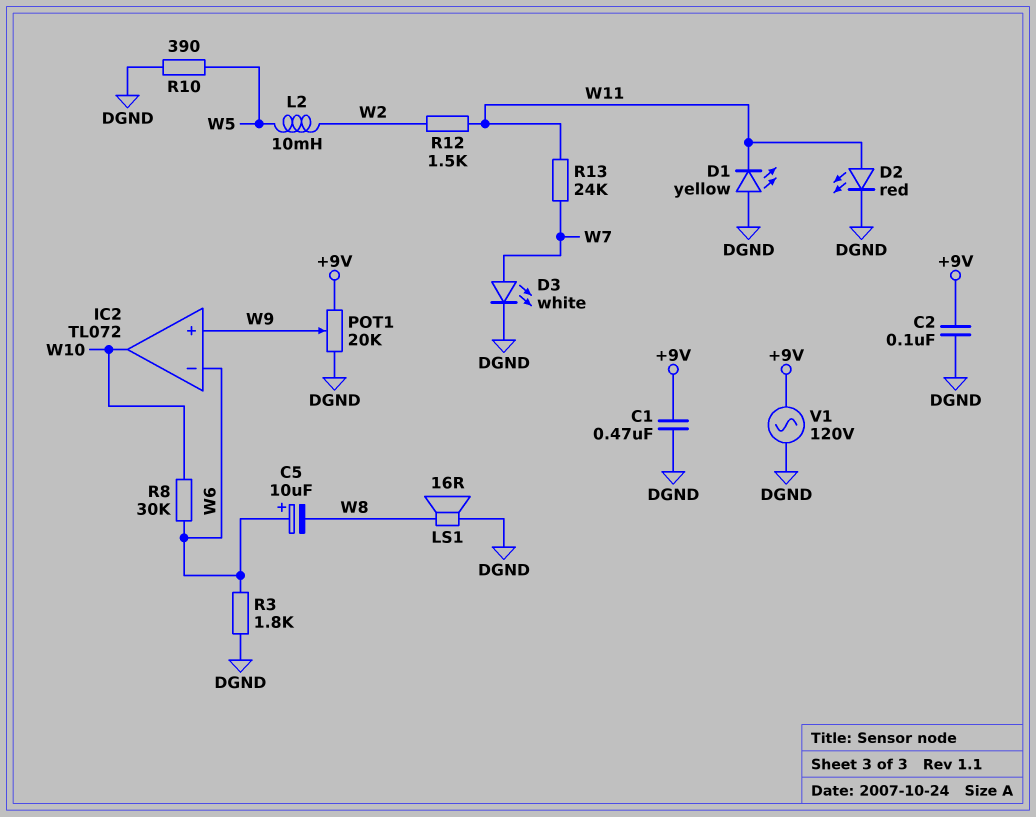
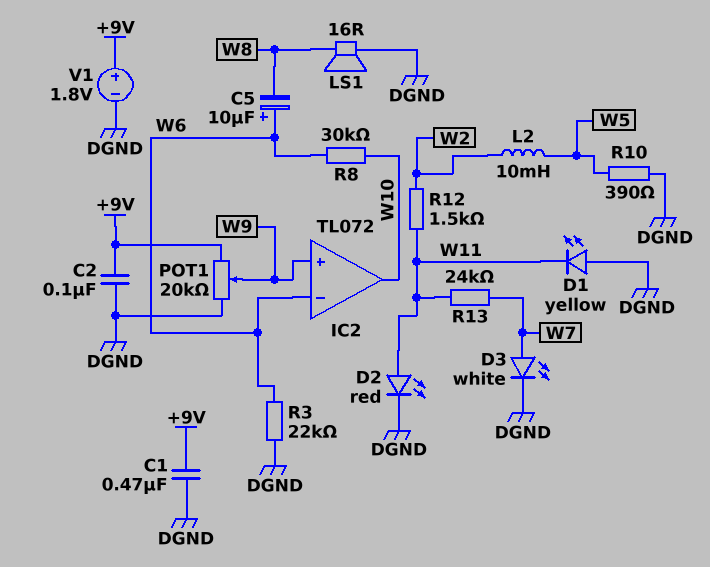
R3: 1.8k (DGND, W6) -> 22k (DGND, W6)
V1: AC 120V (+9V, DGND) -> 1.8V (plus +9V, minus DGND)

